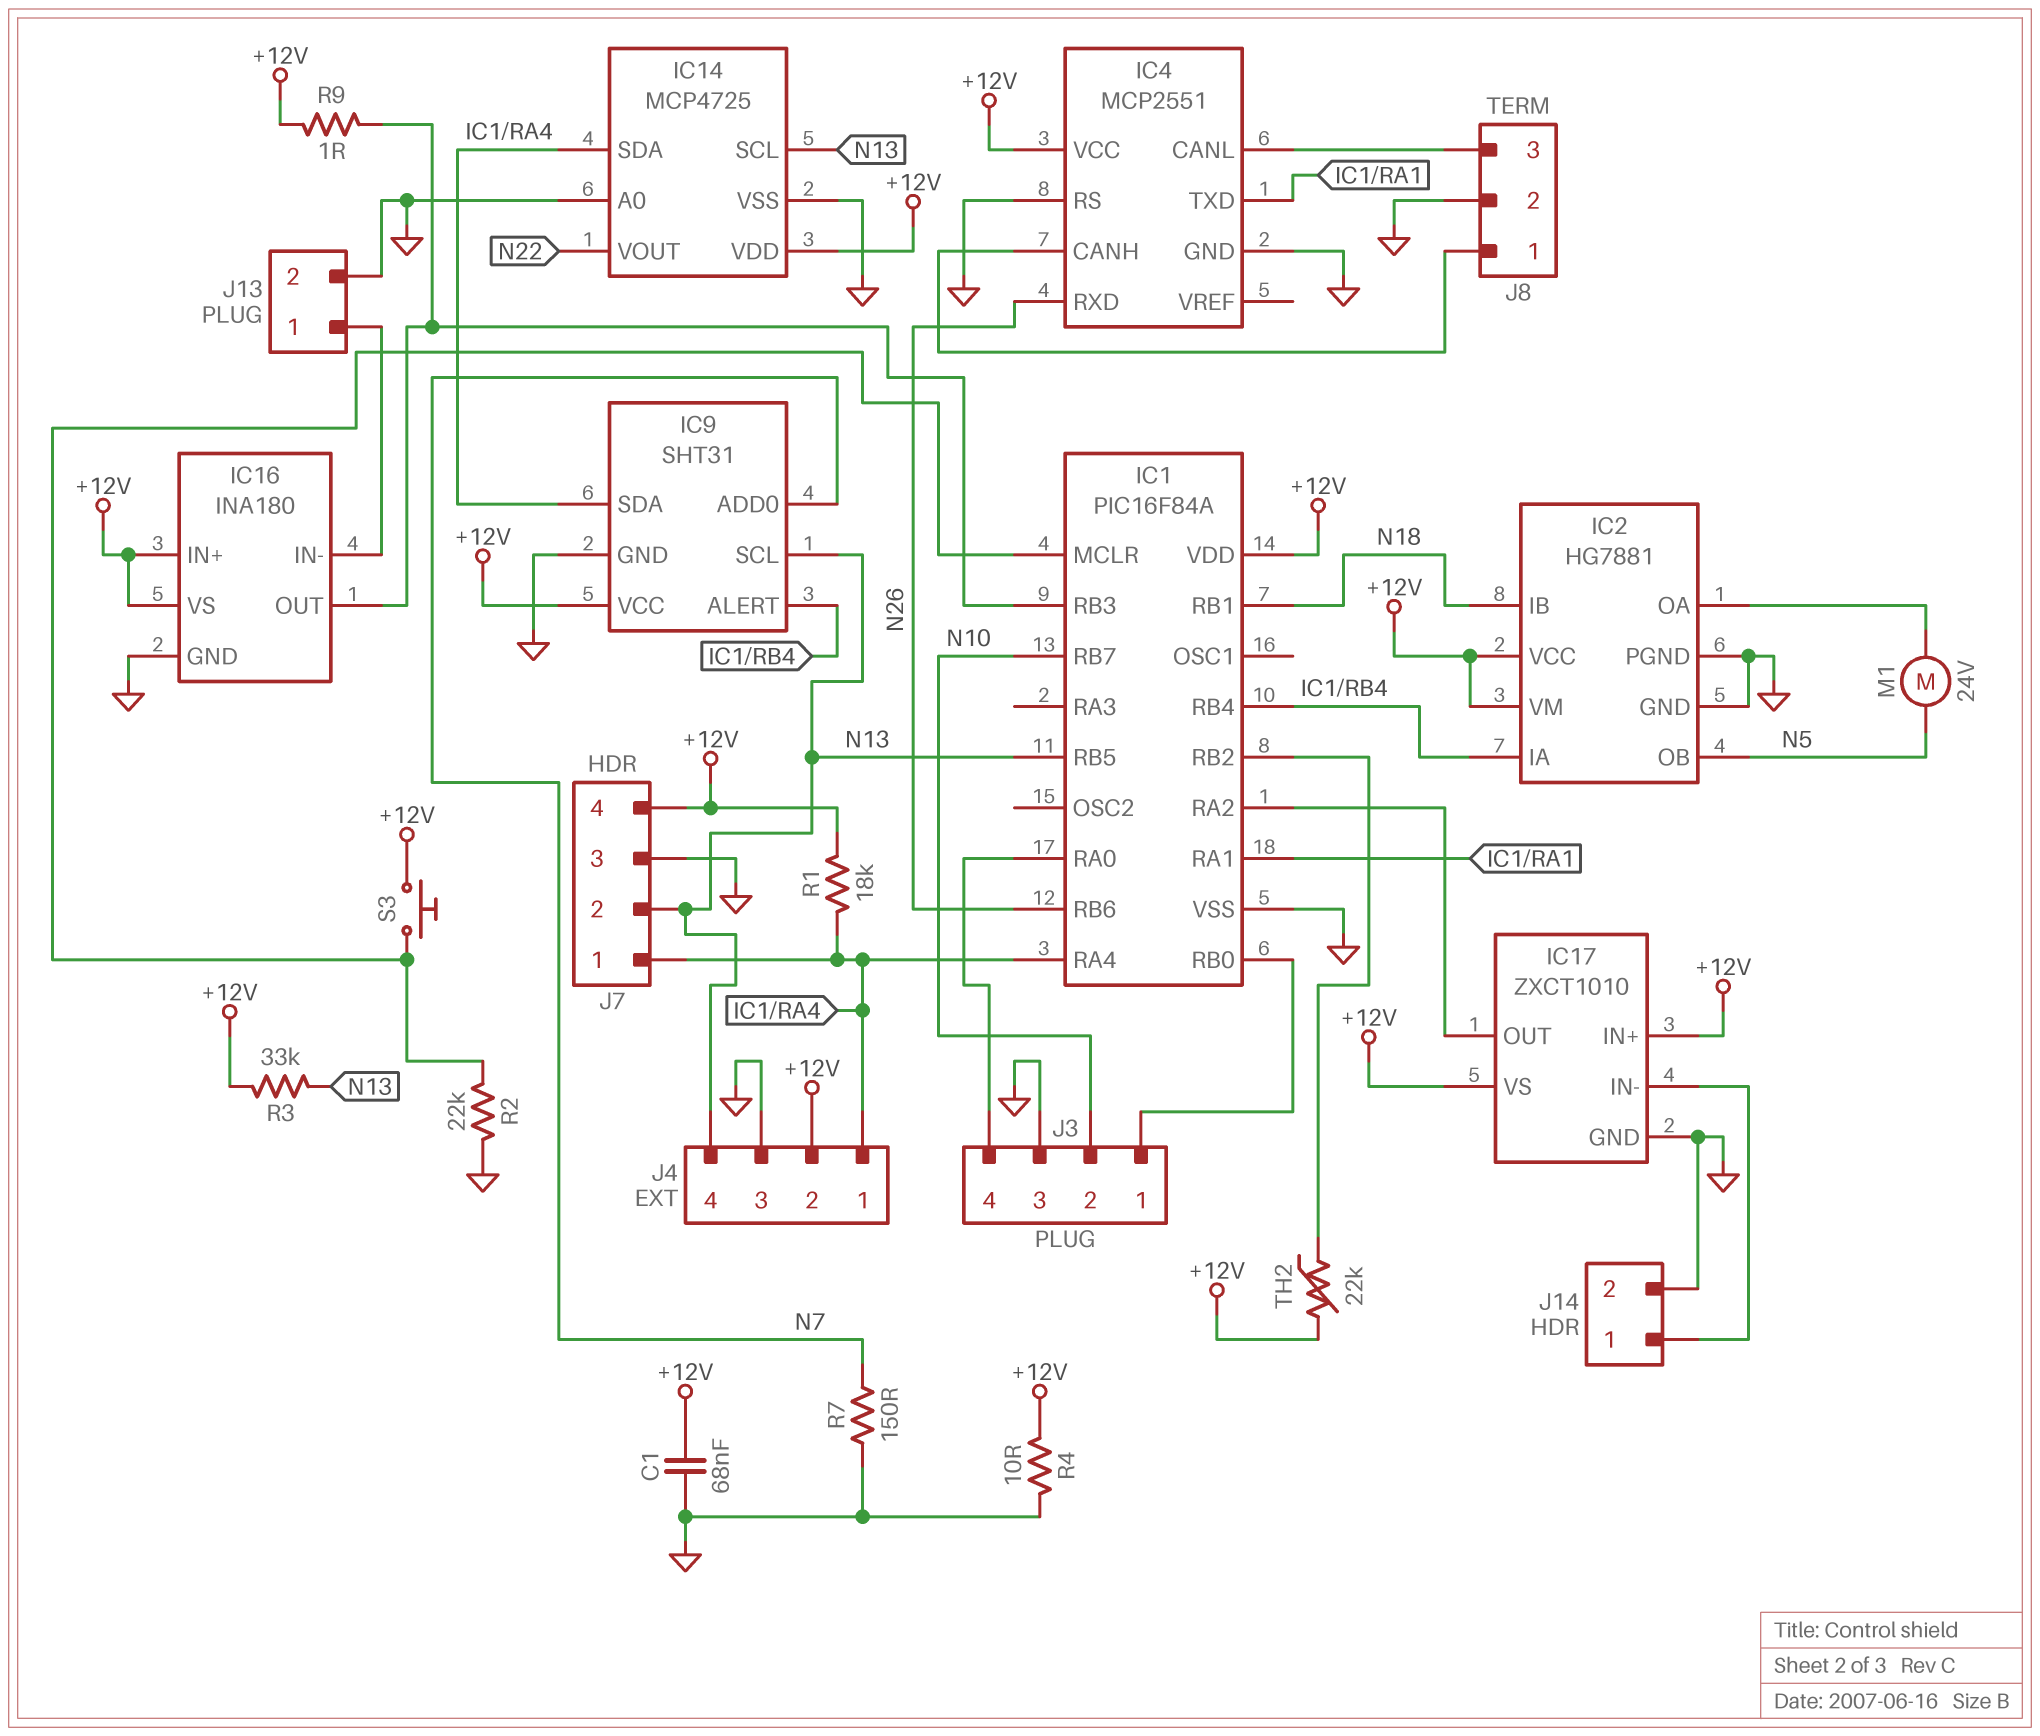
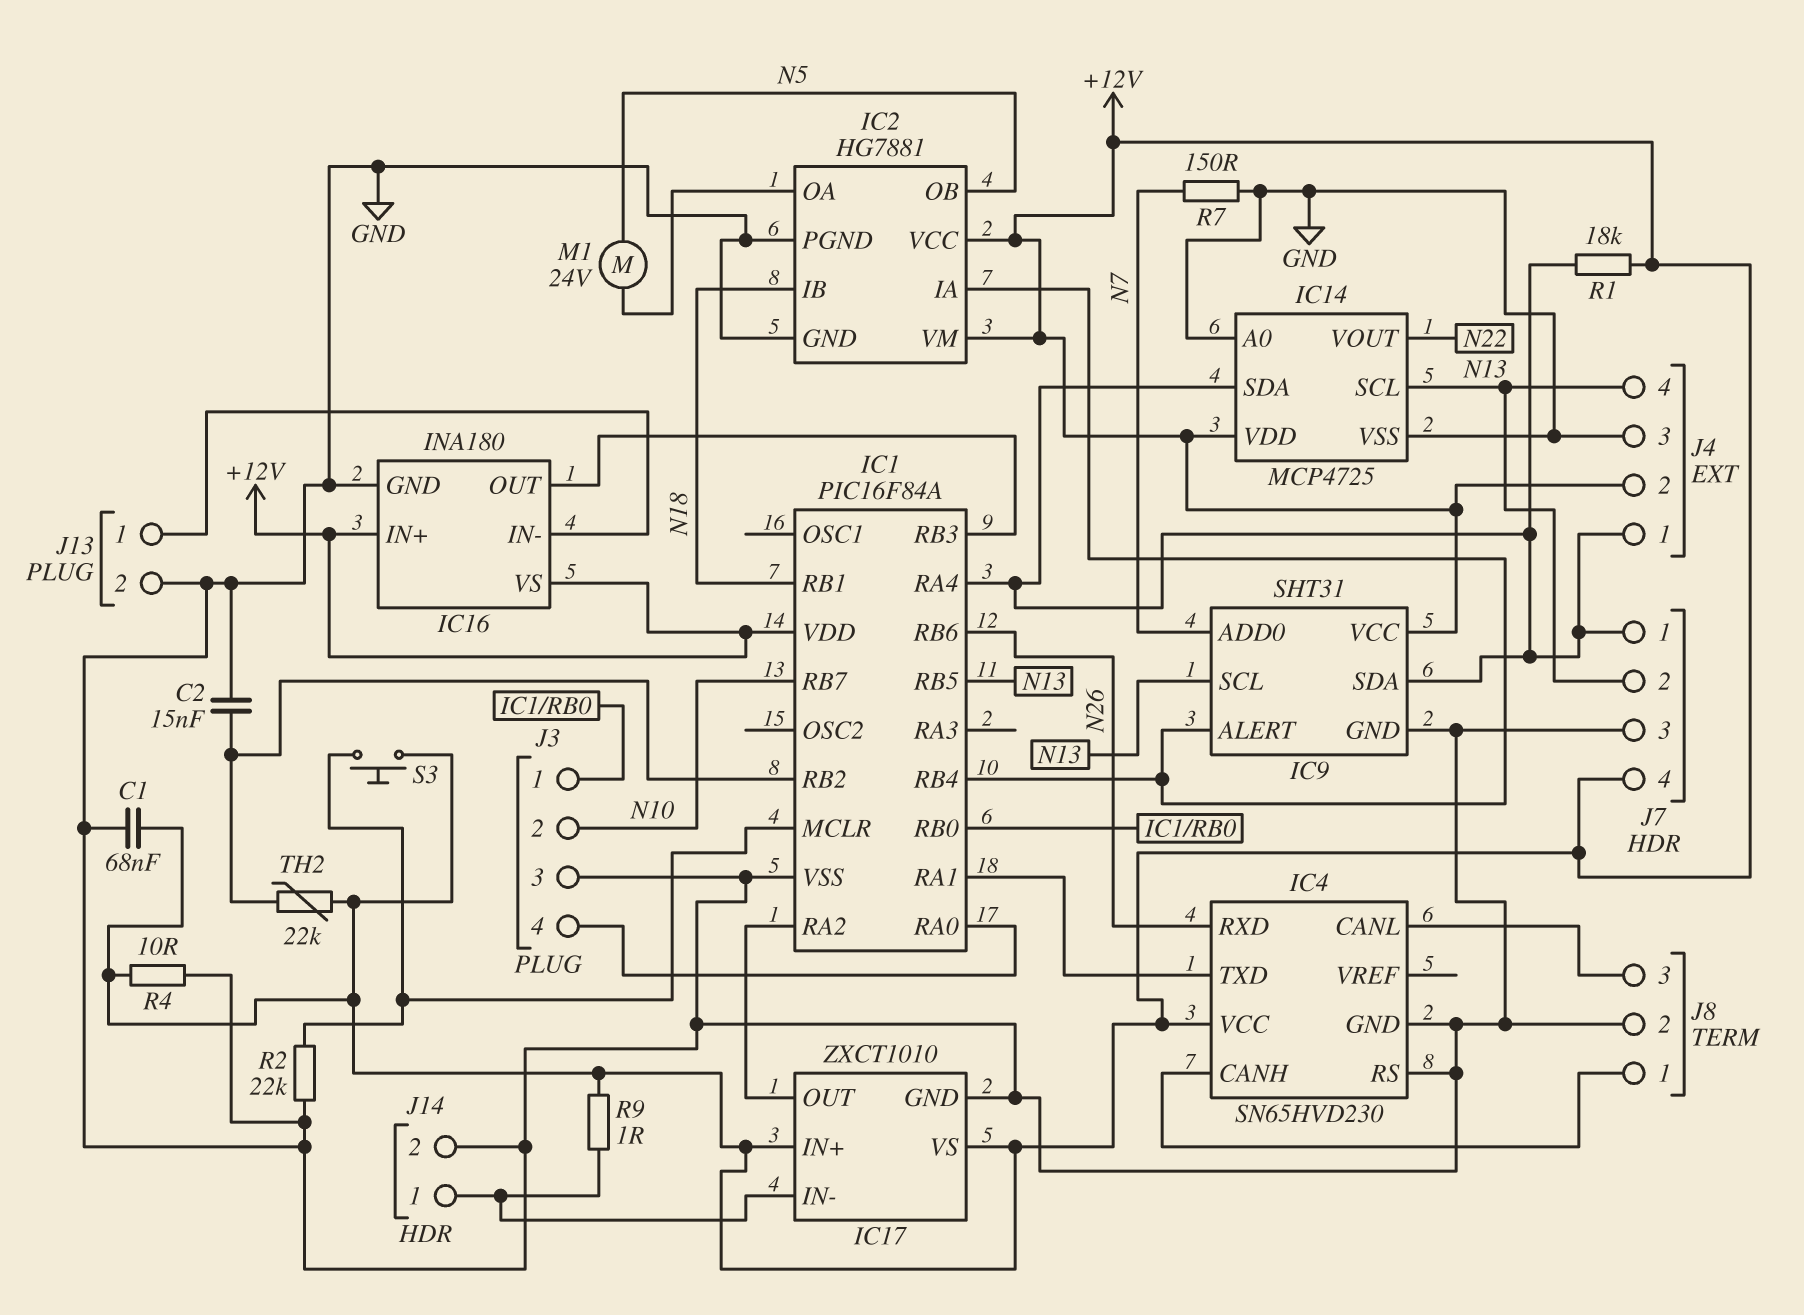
C2: none -> 15nF (GND, IC1/RB2)
IC4: MCP2551 -> SN65HVD230
R3: 33k (+12V, N13) -> none
R9: 1 (+12V, IC1/RB3) -> 1 (+12V, IC17/IN-)

